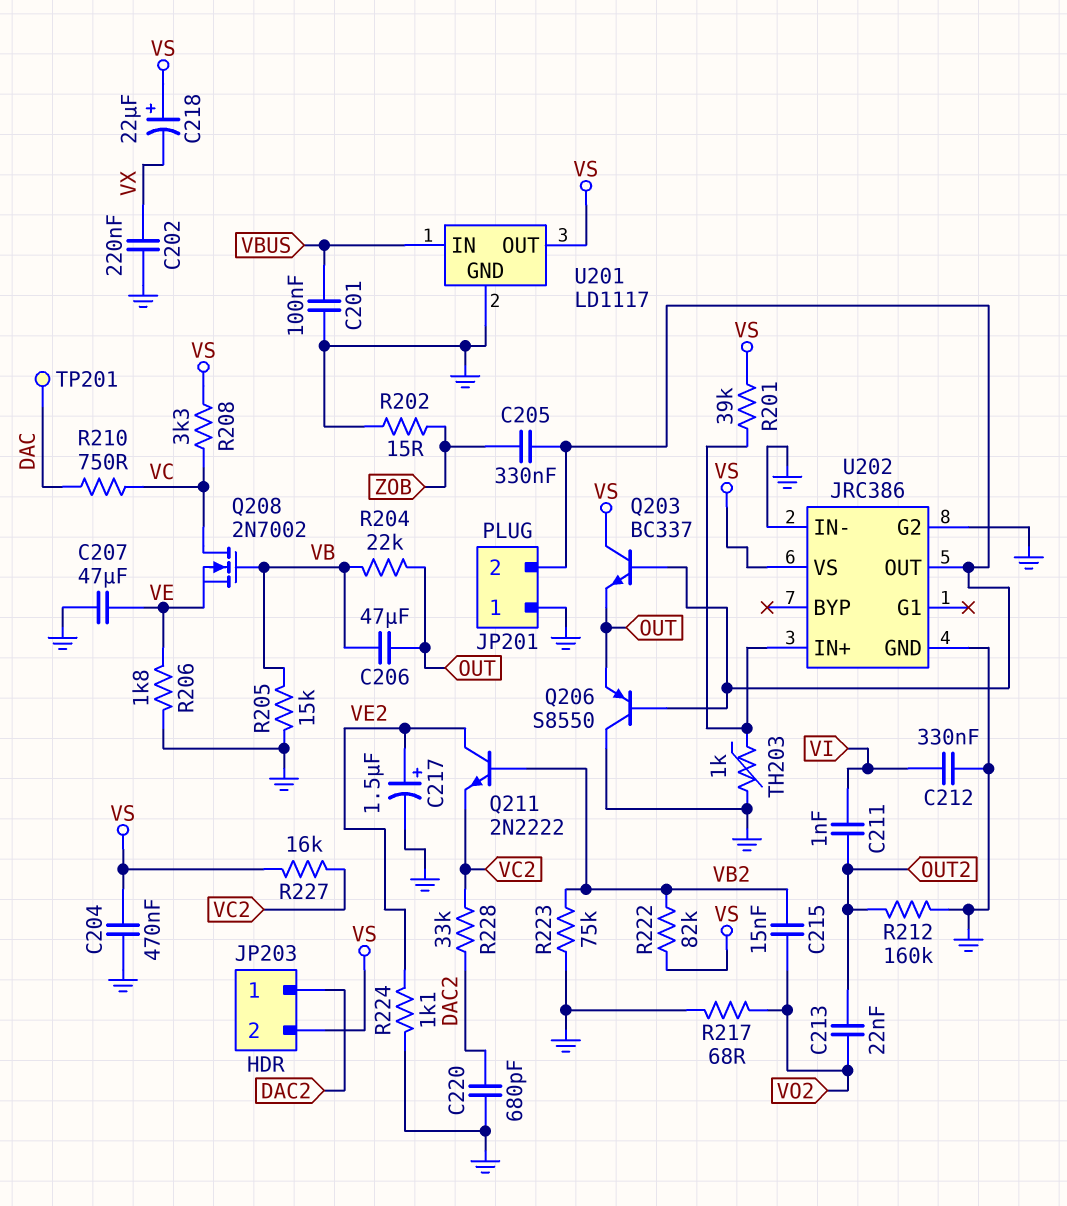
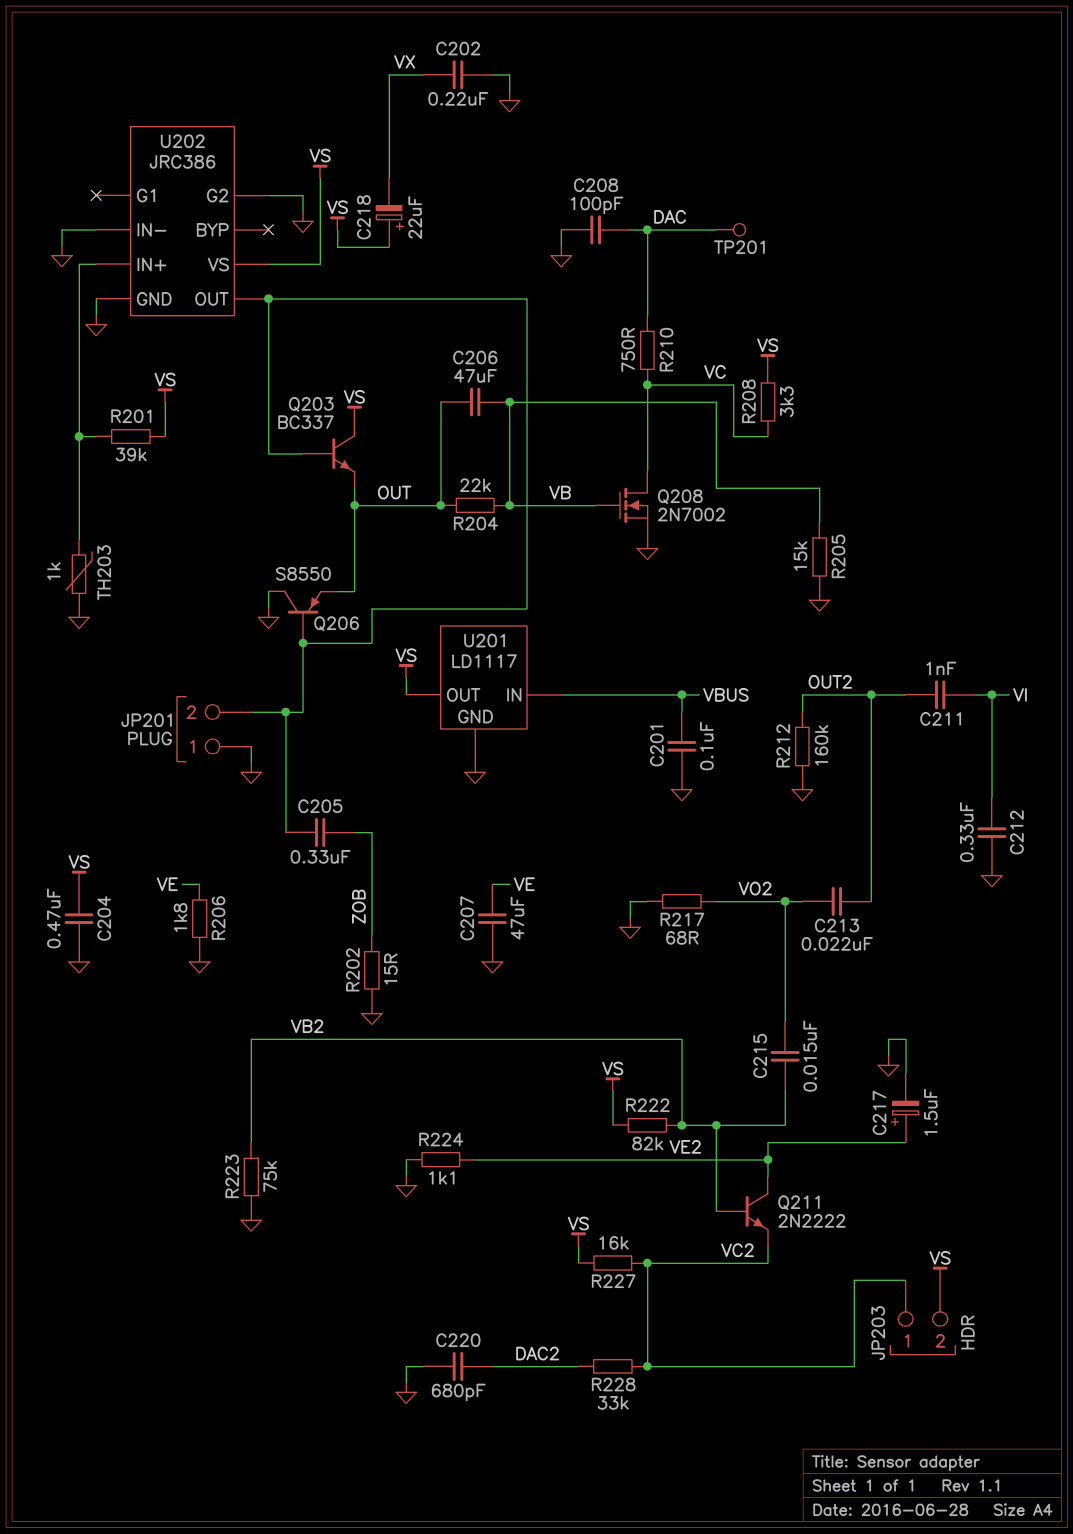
C208: none -> 100pF (DAC, GND)
JP203 pin 1: DAC2 -> VC2
Q208: NMOS 2N7002 (G VB, D VC, S VE) -> NMOS 2N7002 (G VB, D VC, S GND)

